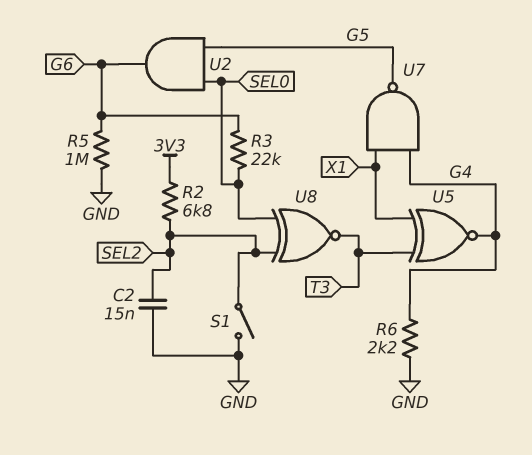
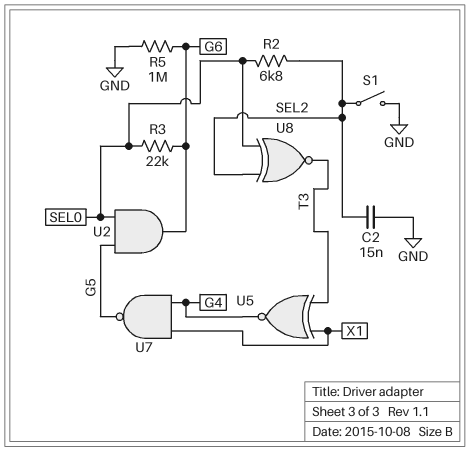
R2: 6.8k (3V3, SEL2) -> 6.8k (SEL0, SEL2)
R6: 2.2k (G4, GND) -> none

